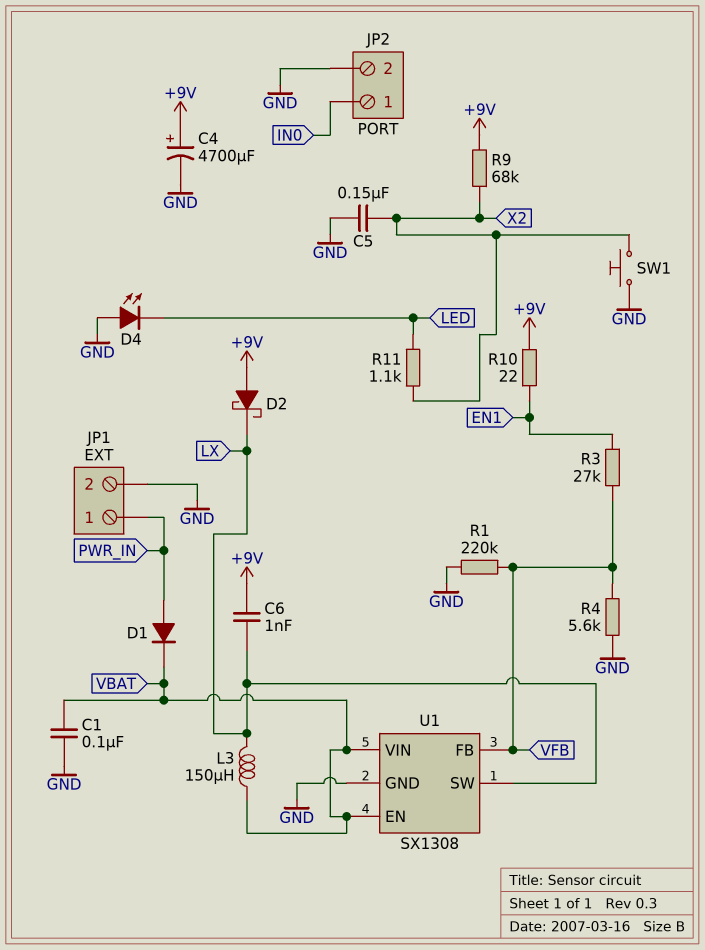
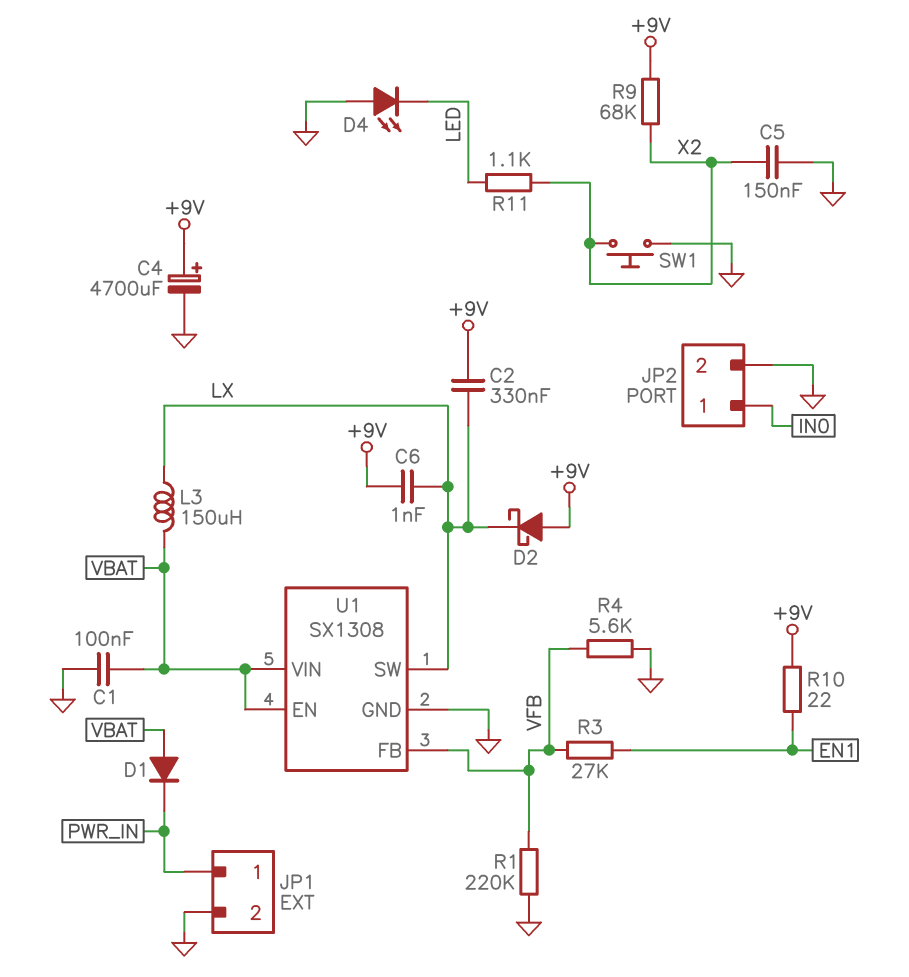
C2: none -> 330nF (+9V, LX)
D1: diode (A PWR_IN, K VBAT) -> diode (A VBAT, K PWR_IN)

